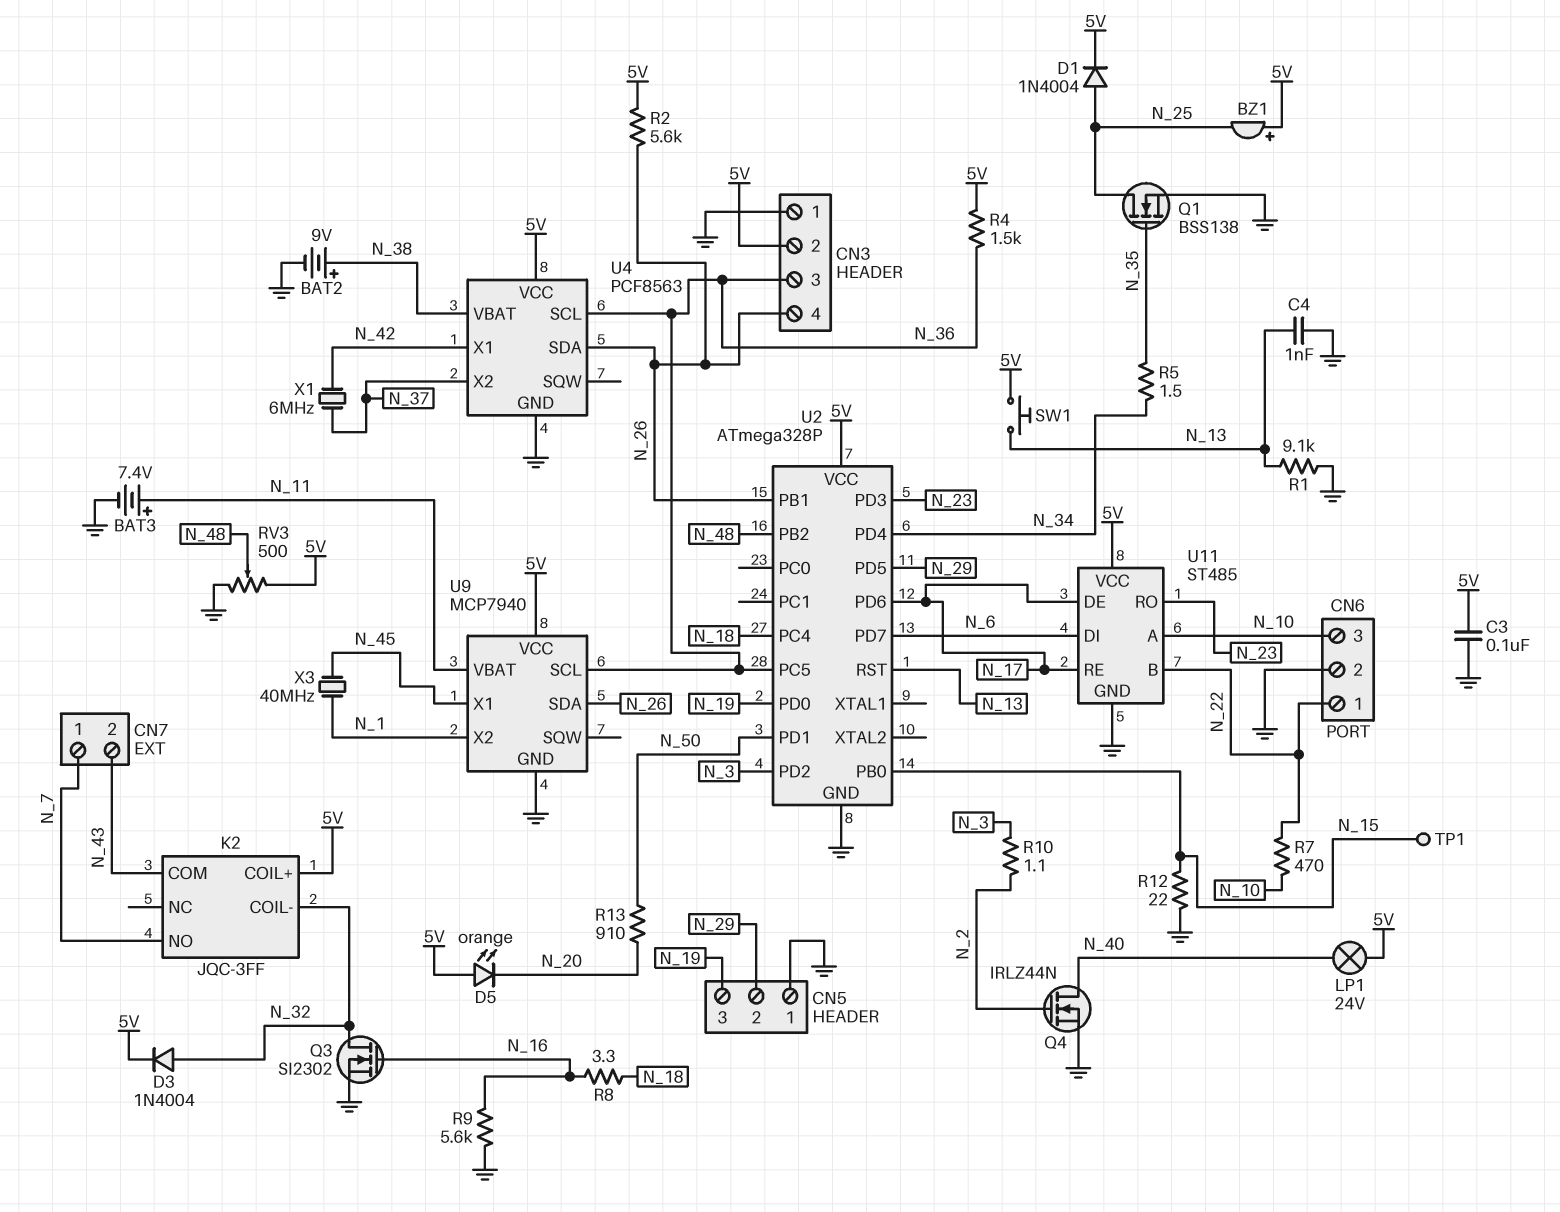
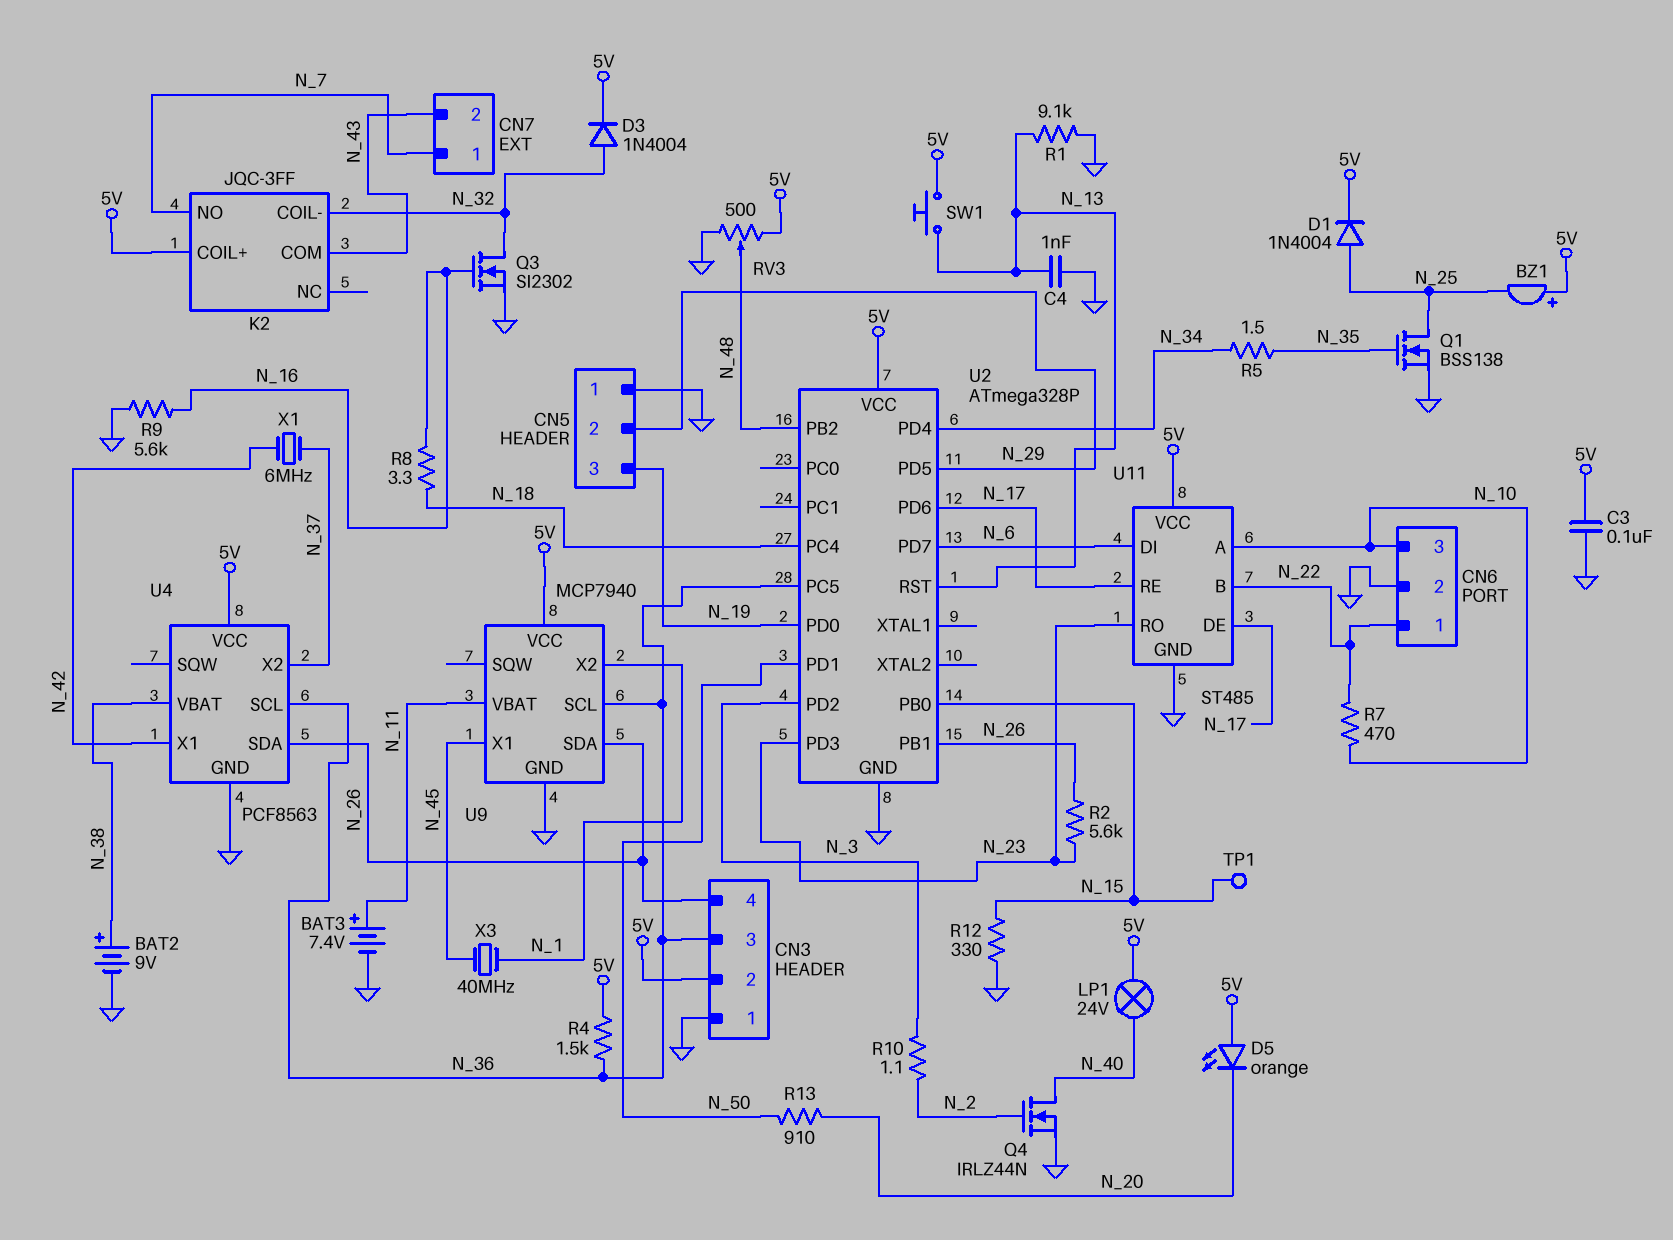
R2: 5.6k (5V, N_26) -> 5.6k (N_23, N_26)
R12: 22 (GND, N_15) -> 330 (GND, N_15)

